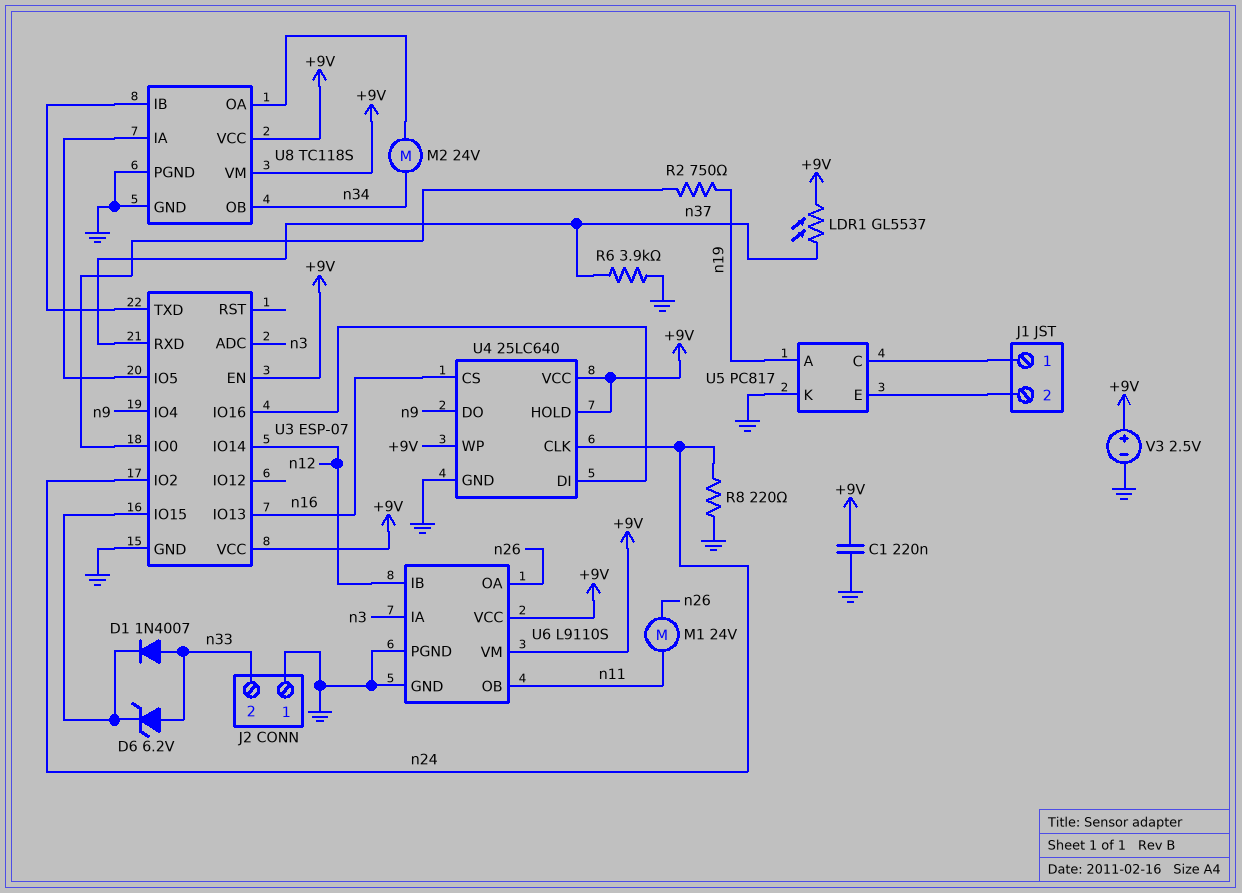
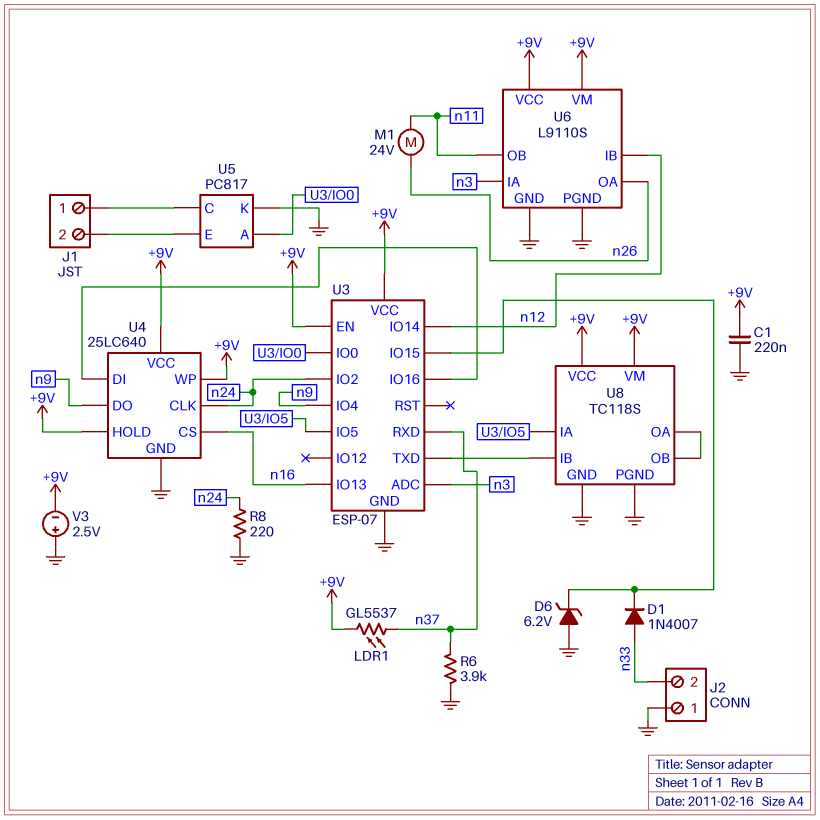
D6: zener 6.2V (A n33, K U3/IO15) -> zener 6.2V (A GND, K U3/IO15)
M2: motor 24V (U8/OA, n34) -> none
R2: 750 (U3/IO0, n19) -> none
U5 pin A: n19 -> U3/IO0
U8 pin OB: n34 -> U8/OA
V3: 2.5V (plus +9V, minus GND) -> 2.5V (plus GND, minus +9V)

